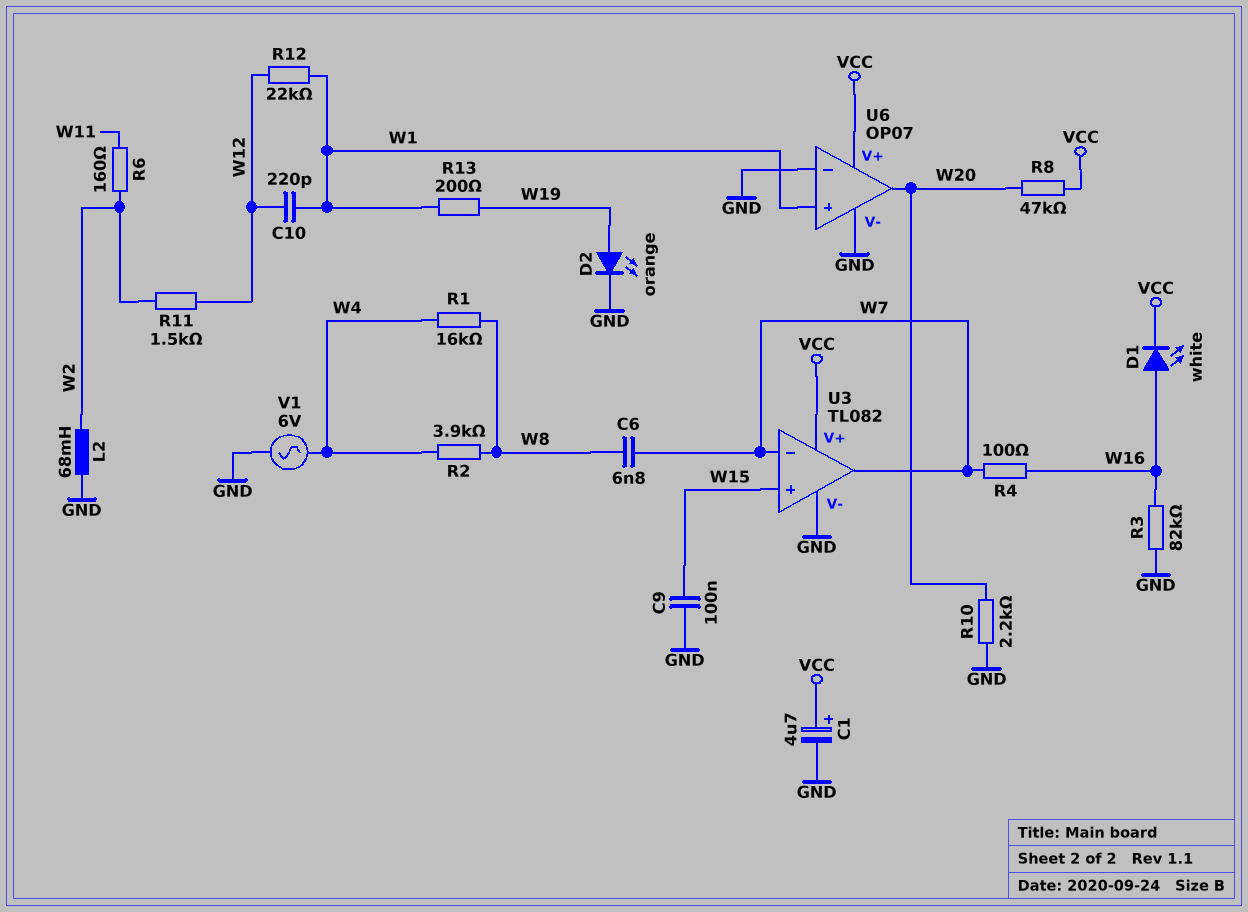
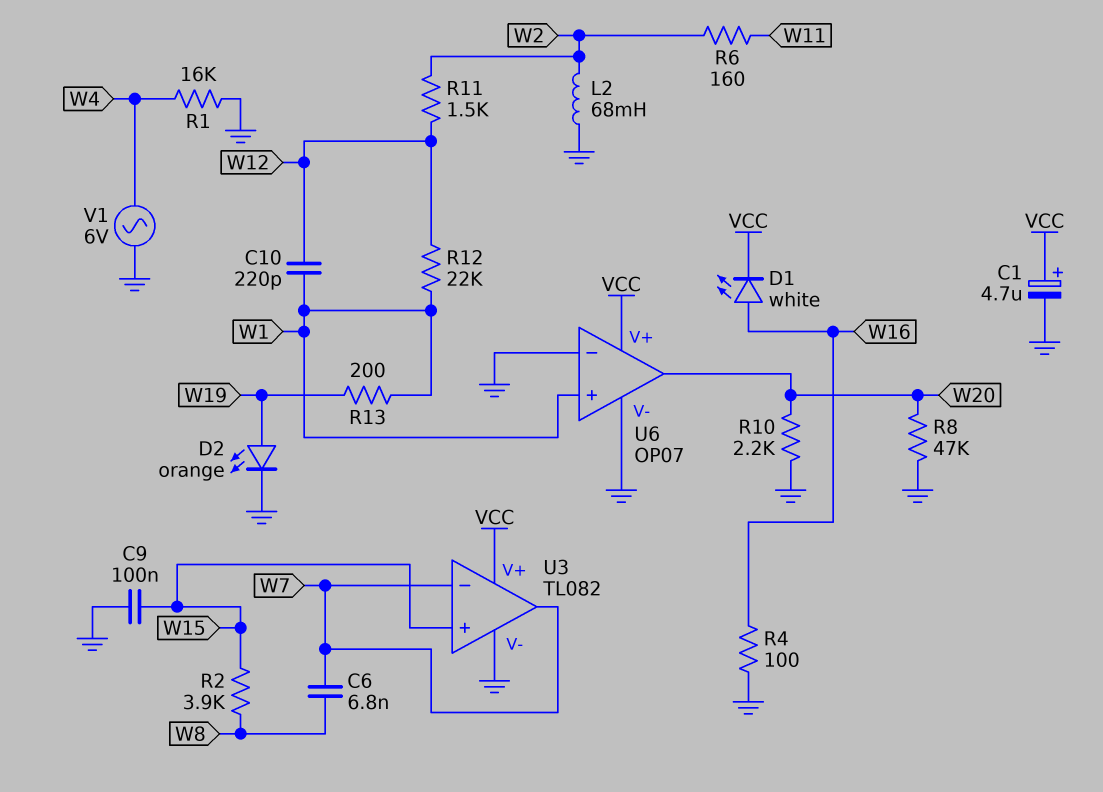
R1: 16k (W4, W8) -> 16k (GND, W4)
R2: 3.9k (W4, W8) -> 3.9k (W8, W15)
R3: 82k (GND, W16) -> none
R4: 100 (W7, W16) -> 100 (GND, W16)
R8: 47k (VCC, W20) -> 47k (GND, W20)

